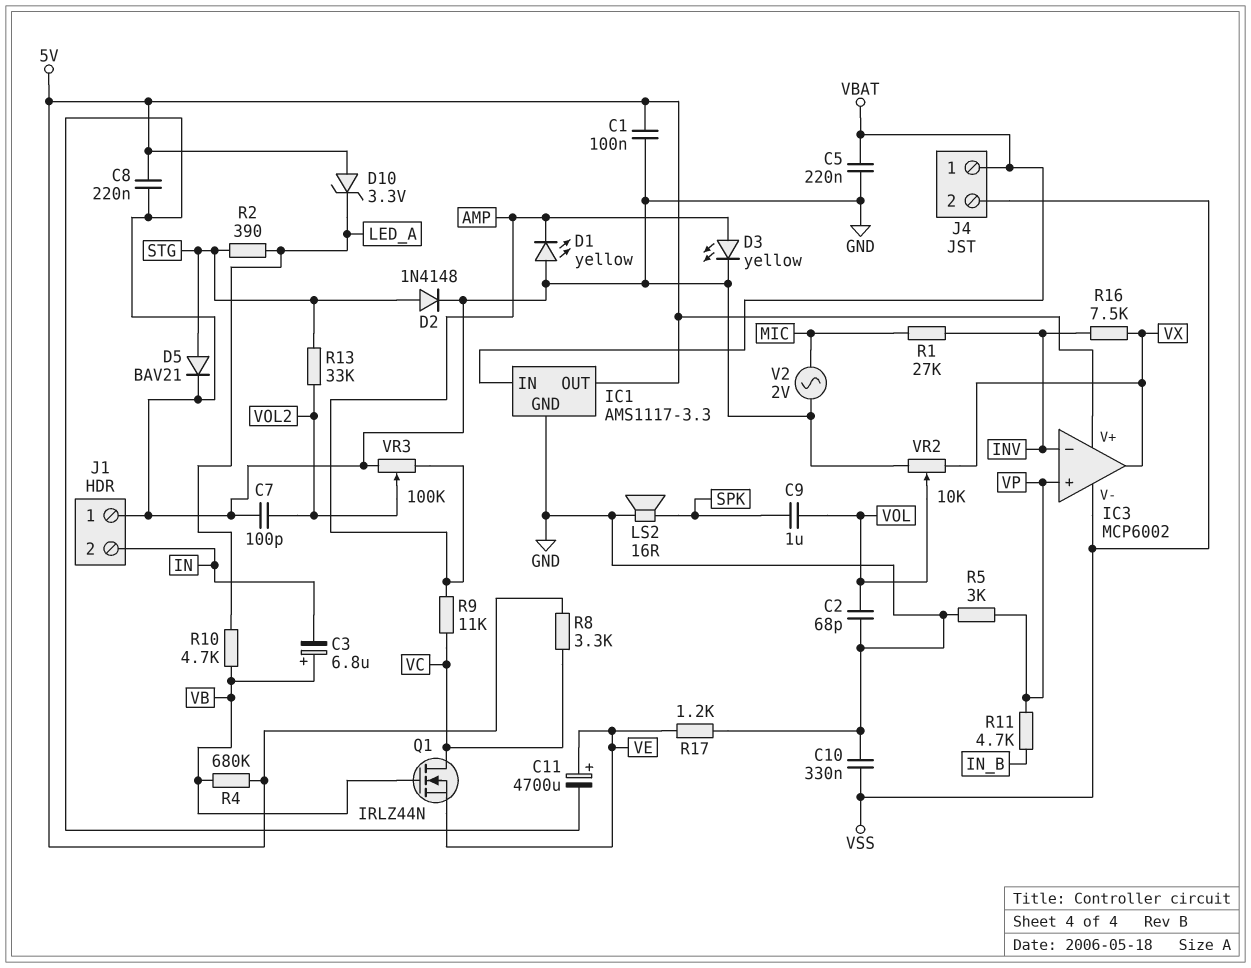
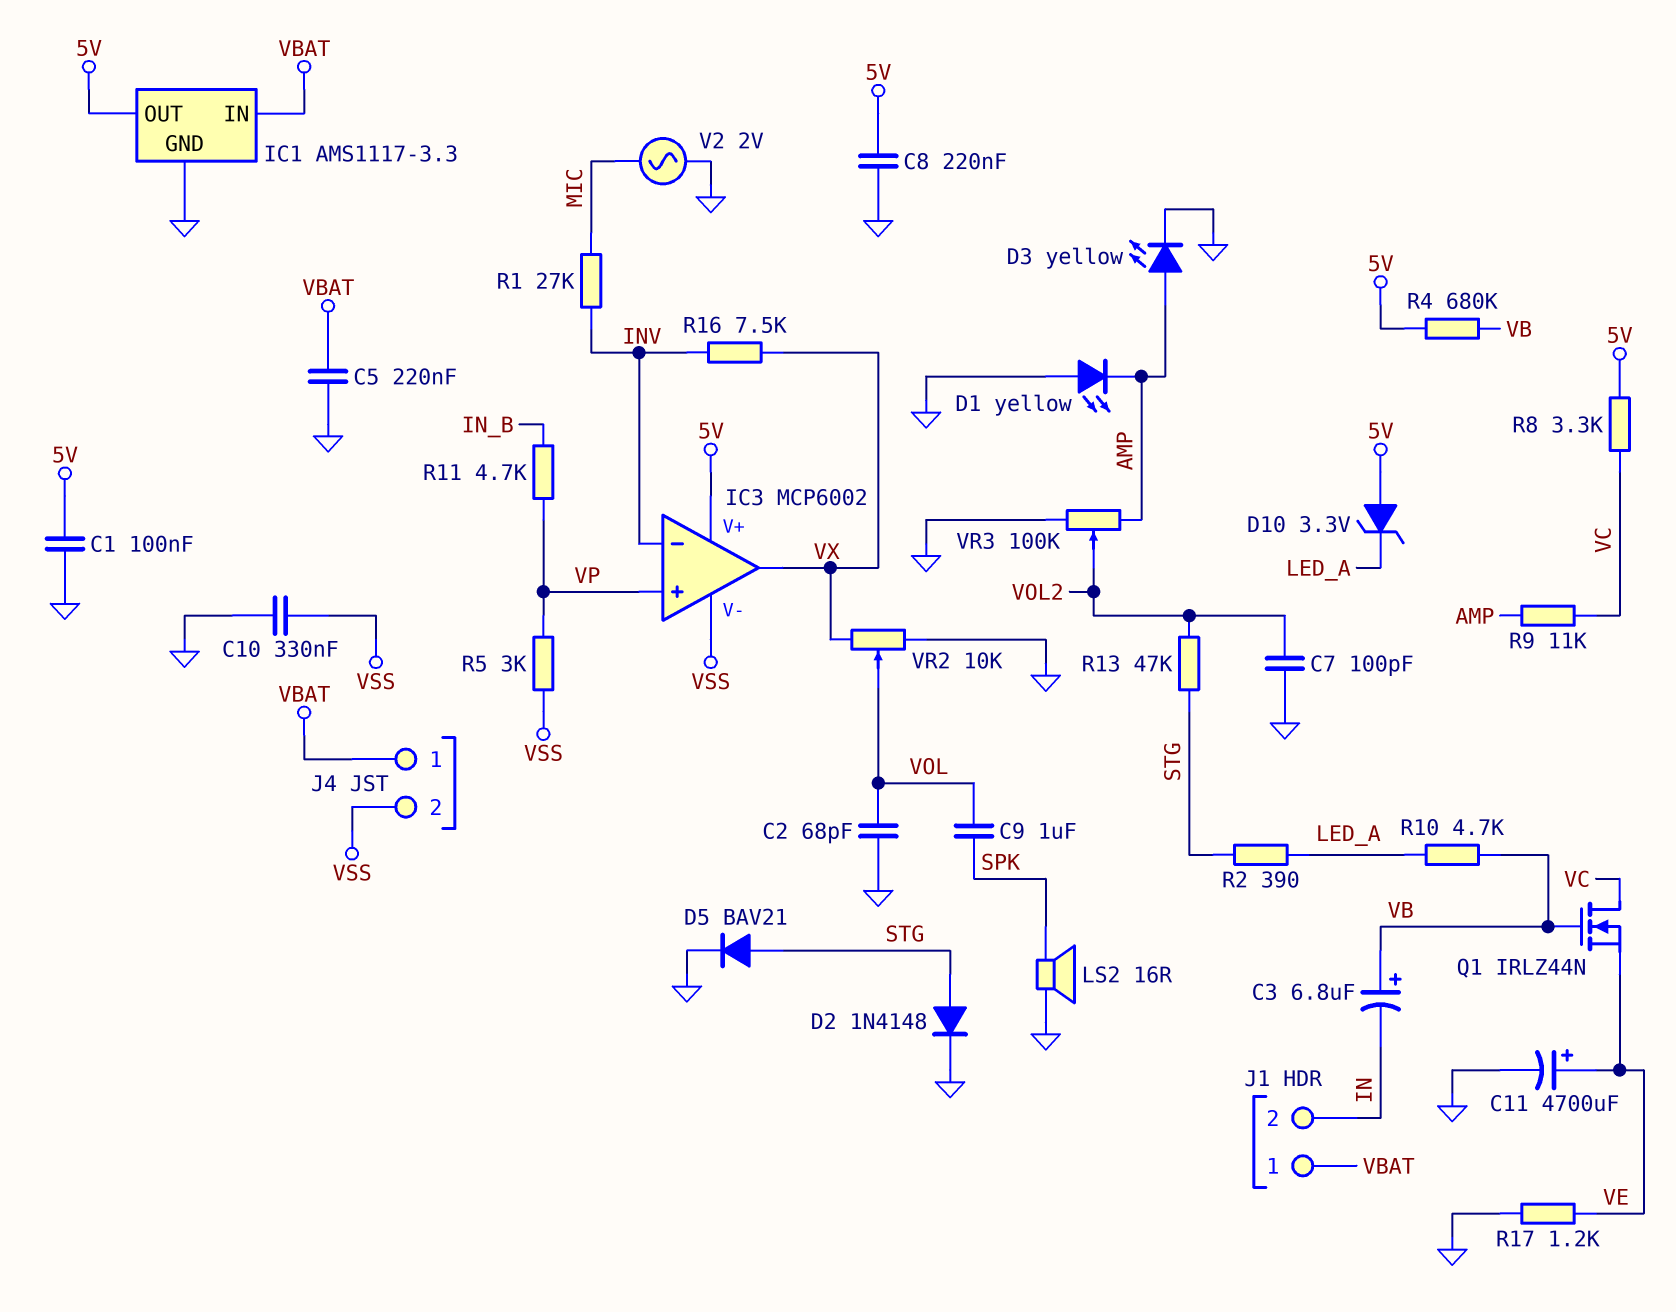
J1 pin 1: GND -> VBAT
R5: 3k (GND, VP) -> 3k (VP, VSS)
R13: 33k (STG, VOL2) -> 47k (STG, VOL2)

